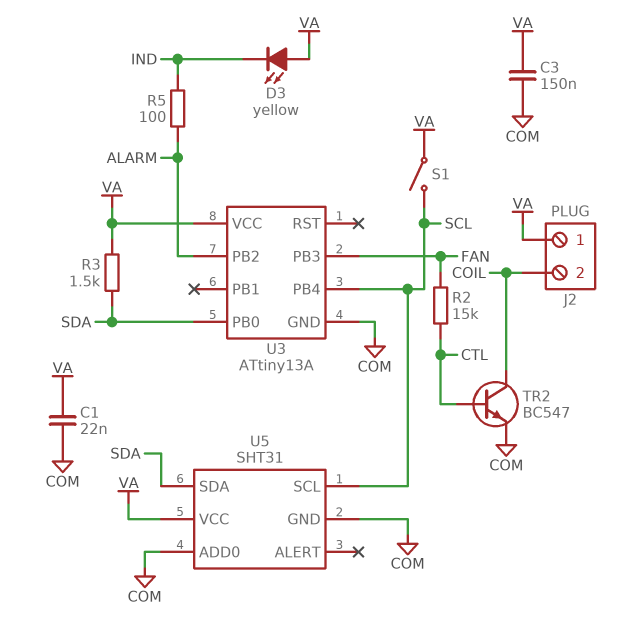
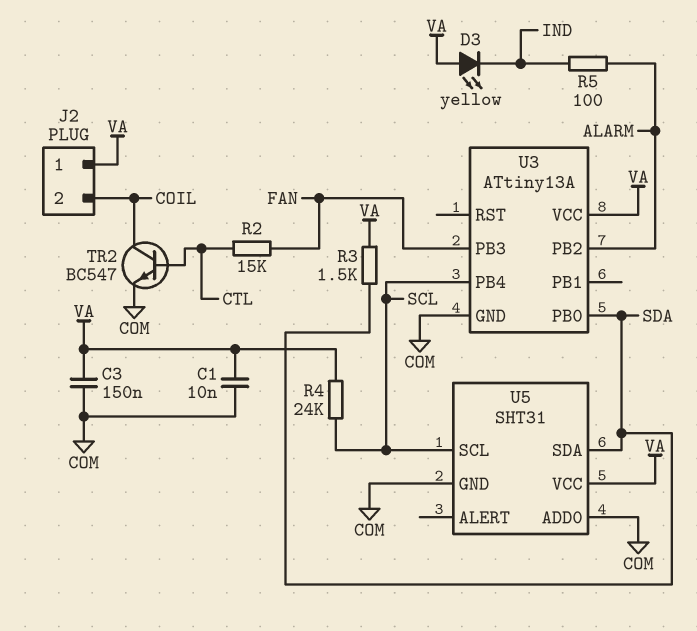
C1: 22nF (COM, VA) -> 10nF (COM, VA)
R4: none -> 24k (SCL, VA)
S1: switch (SCL, VA) -> none

